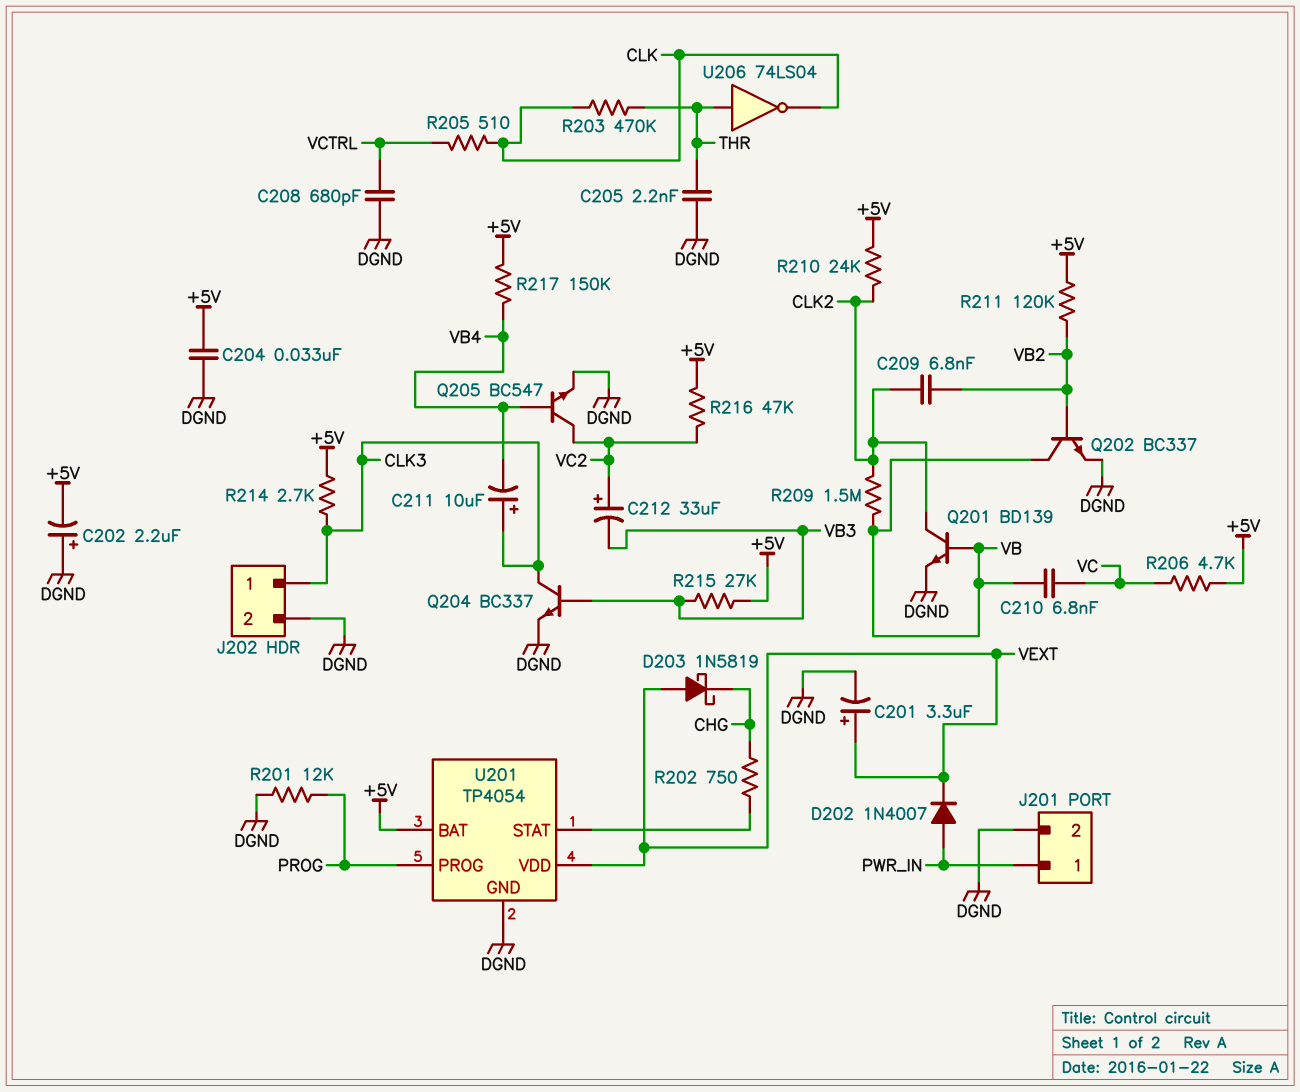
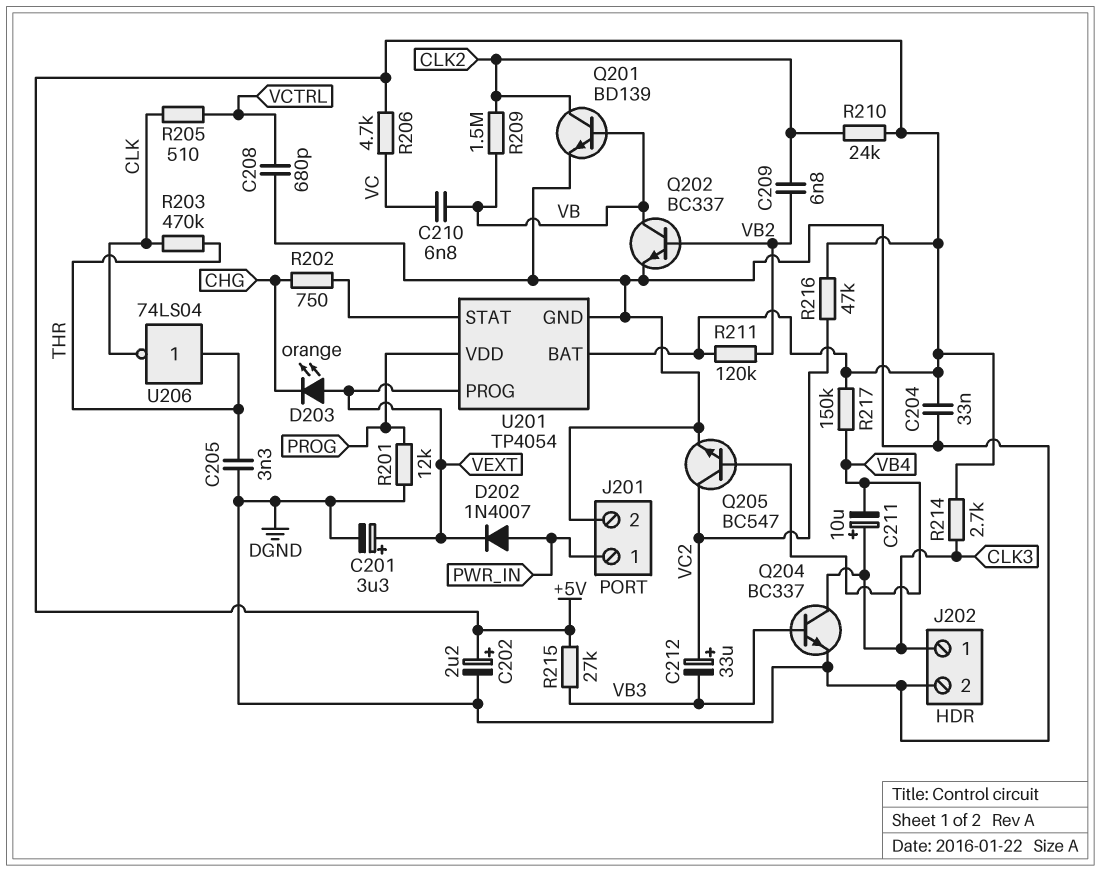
C202: 2.2uF (plus DGND, minus +5V) -> 2.2uF (plus +5V, minus DGND)
C205: 2.2nF (DGND, THR) -> 3.3nF (DGND, THR)
D203: schottky 1N5819 (A VEXT, K CHG) -> LED orange (A VEXT, K CHG)
U201 pin PROG: PROG -> VEXT
U201 pin VDD: VEXT -> PROG

